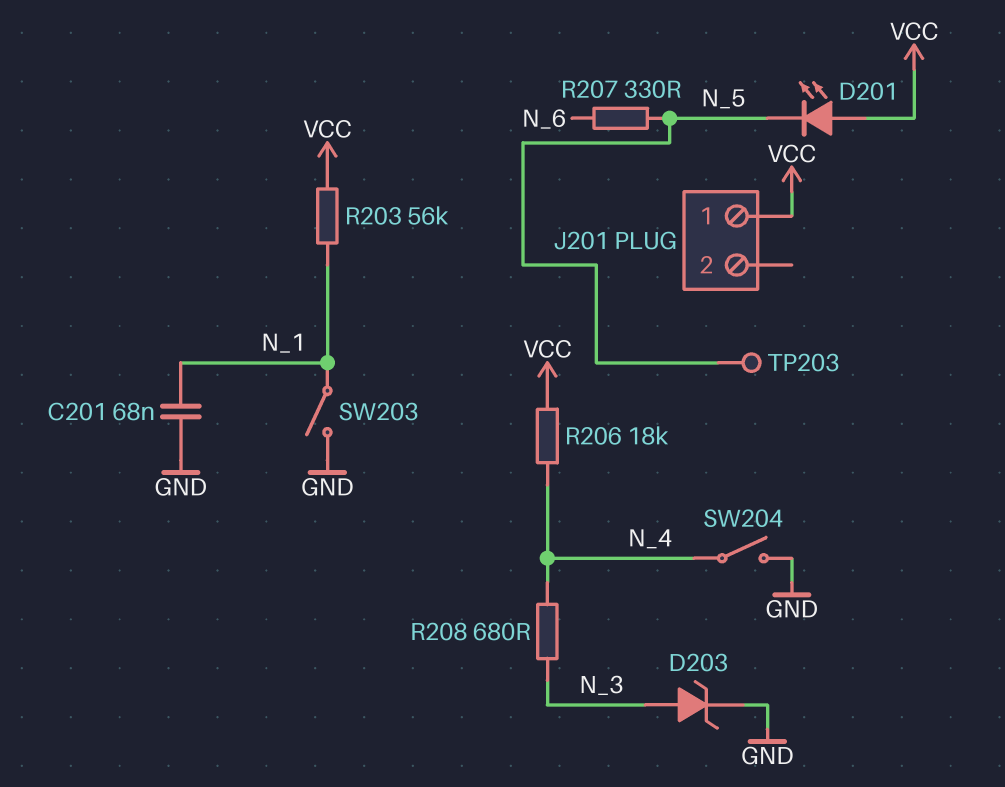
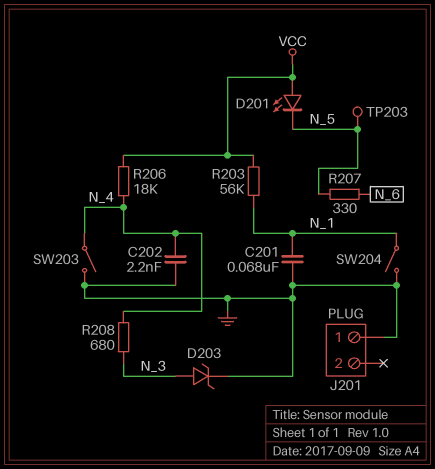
C202: none -> 2.2nF (GND, N_4)
J201 pin 1: VCC -> GND
SW203: switch (GND, N_1) -> switch (GND, N_4)
SW204: switch (GND, N_4) -> switch (GND, N_1)

